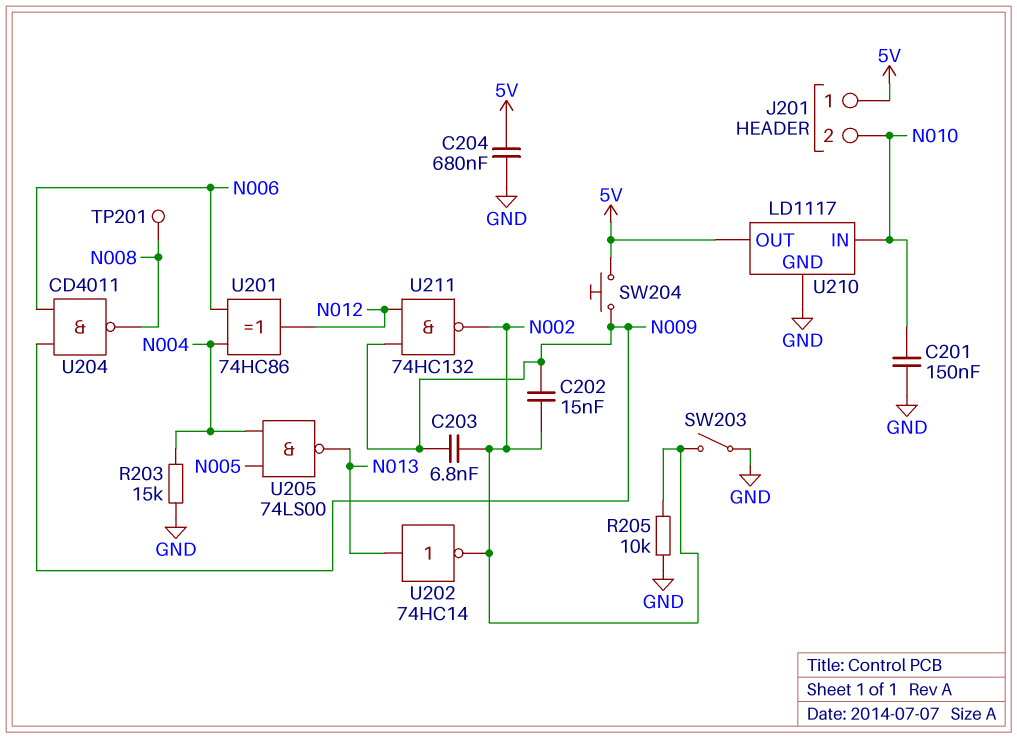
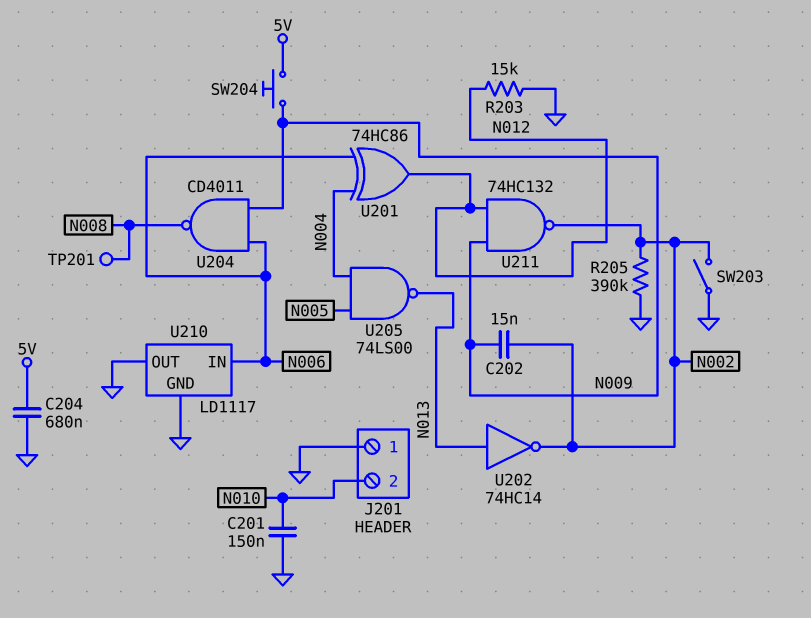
C203: 6.8nF (N002, N009) -> none
J201 pin 1: 5V -> GND
R203: 15k (GND, N004) -> 15k (GND, N012)
R205: 10k (GND, N002) -> 390k (GND, N002)
U210 pin IN: N010 -> N006
U210 pin OUT: 5V -> GND

